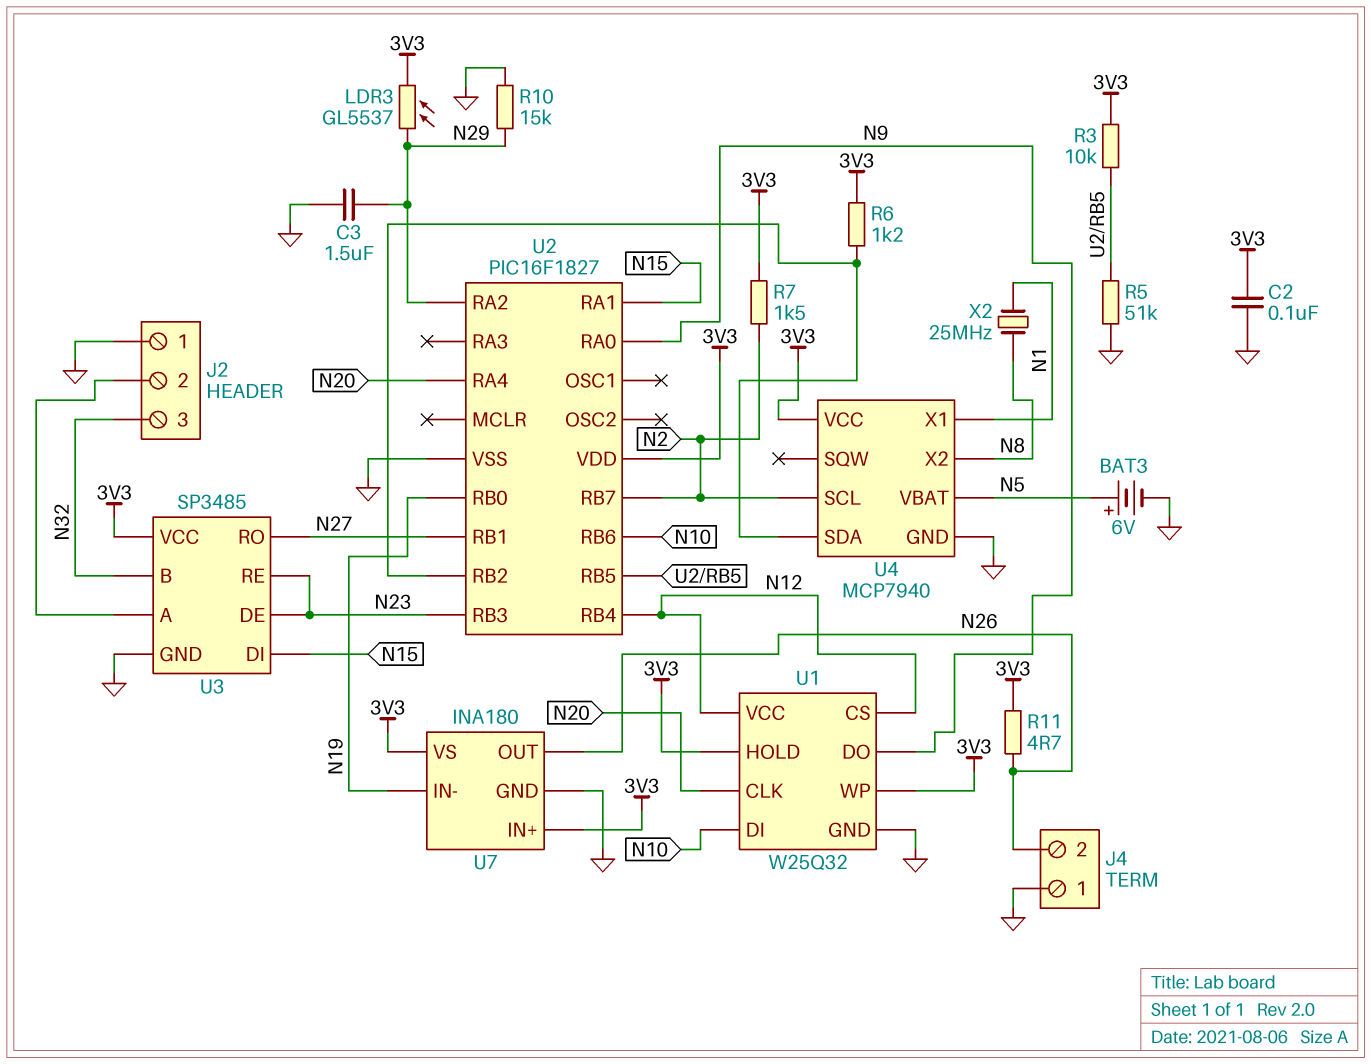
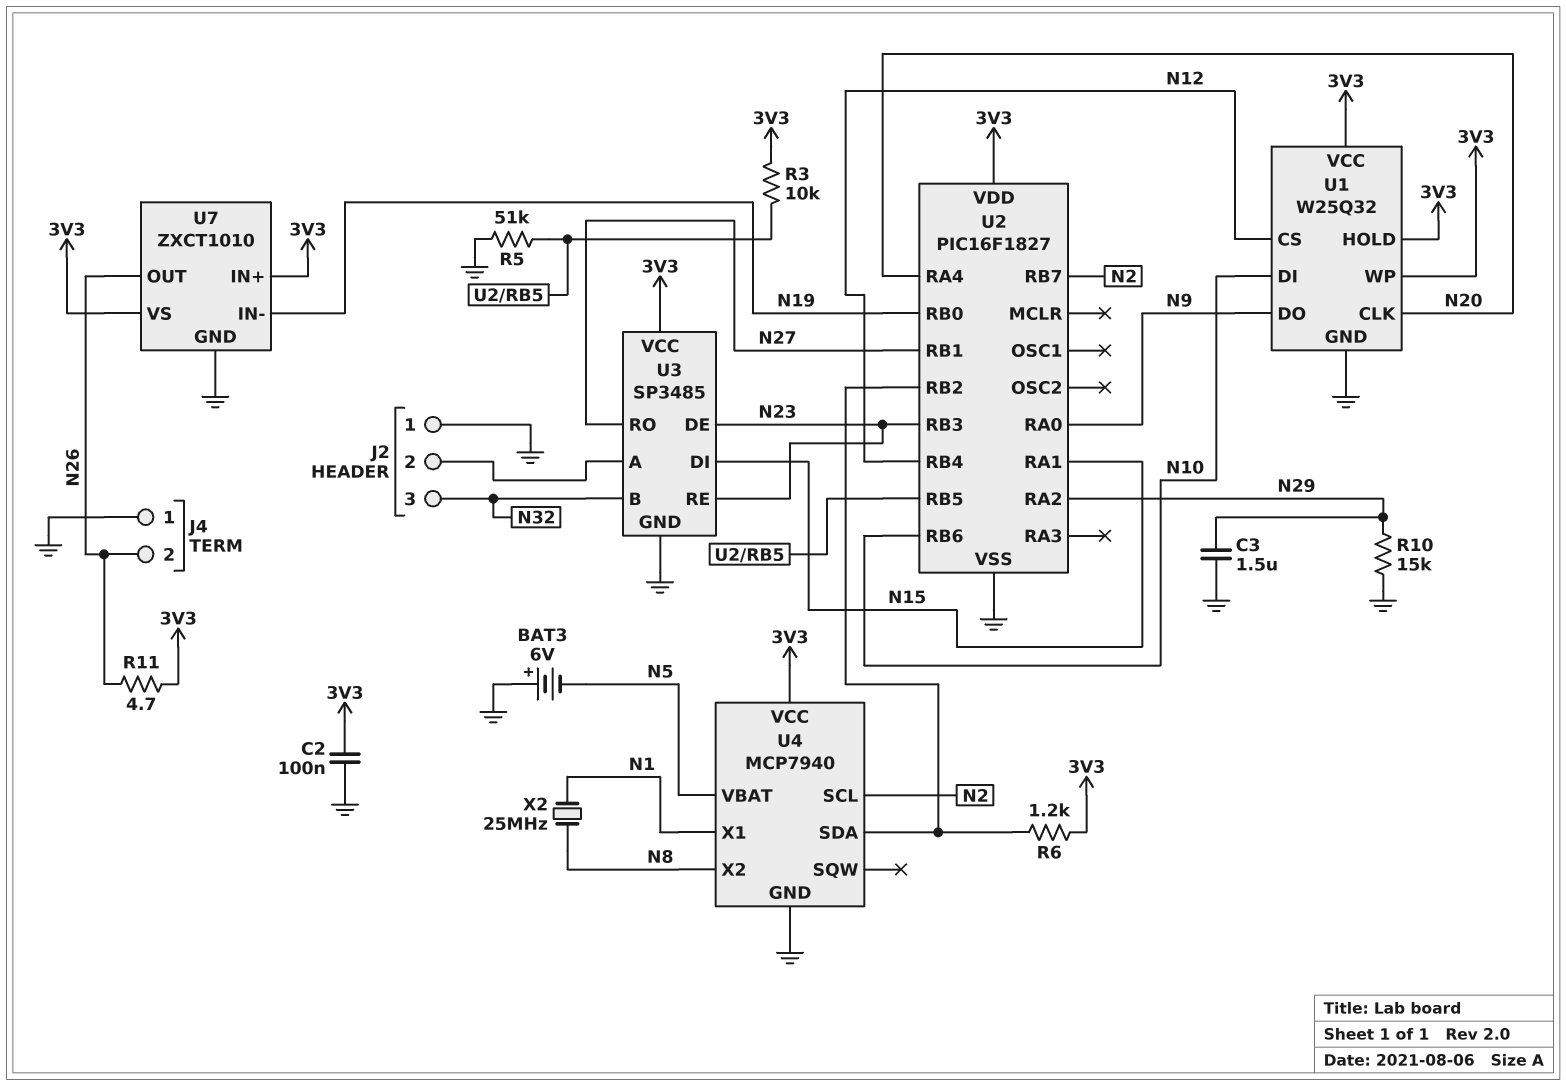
BAT3: 6V (plus N5, minus GND) -> 6V (plus GND, minus N5)
LDR3: GL5537 (3V3, N29) -> none
R7: 1.5k (3V3, N2) -> none
U1 pin VCC: N12 -> 3V3
U7: INA180 -> ZXCT1010

